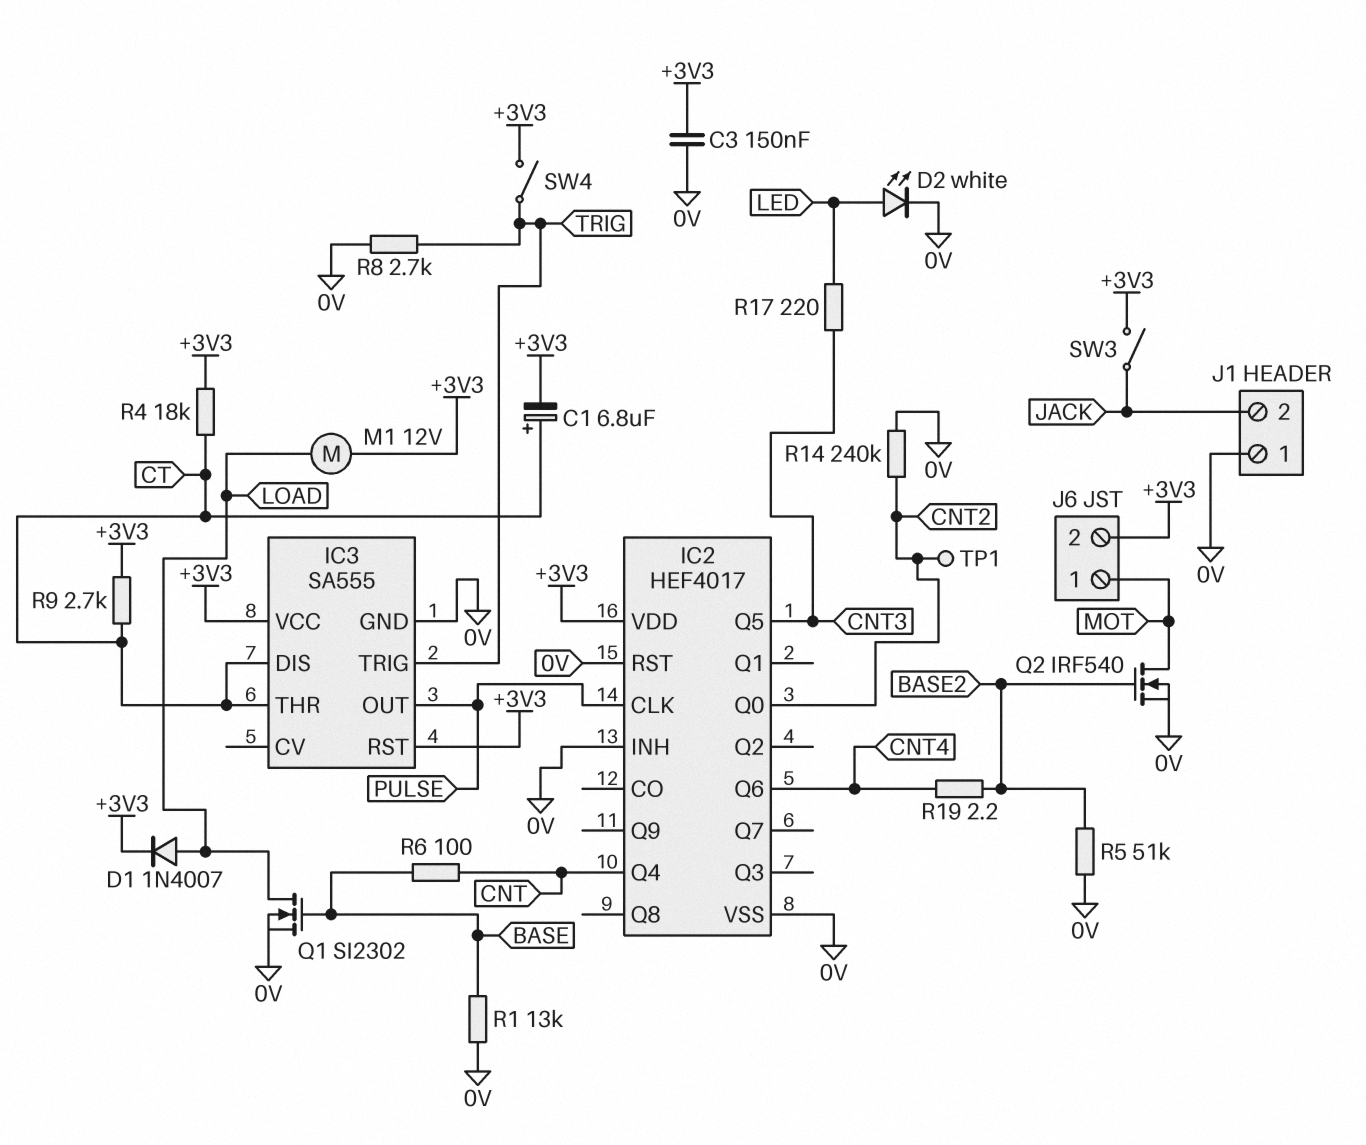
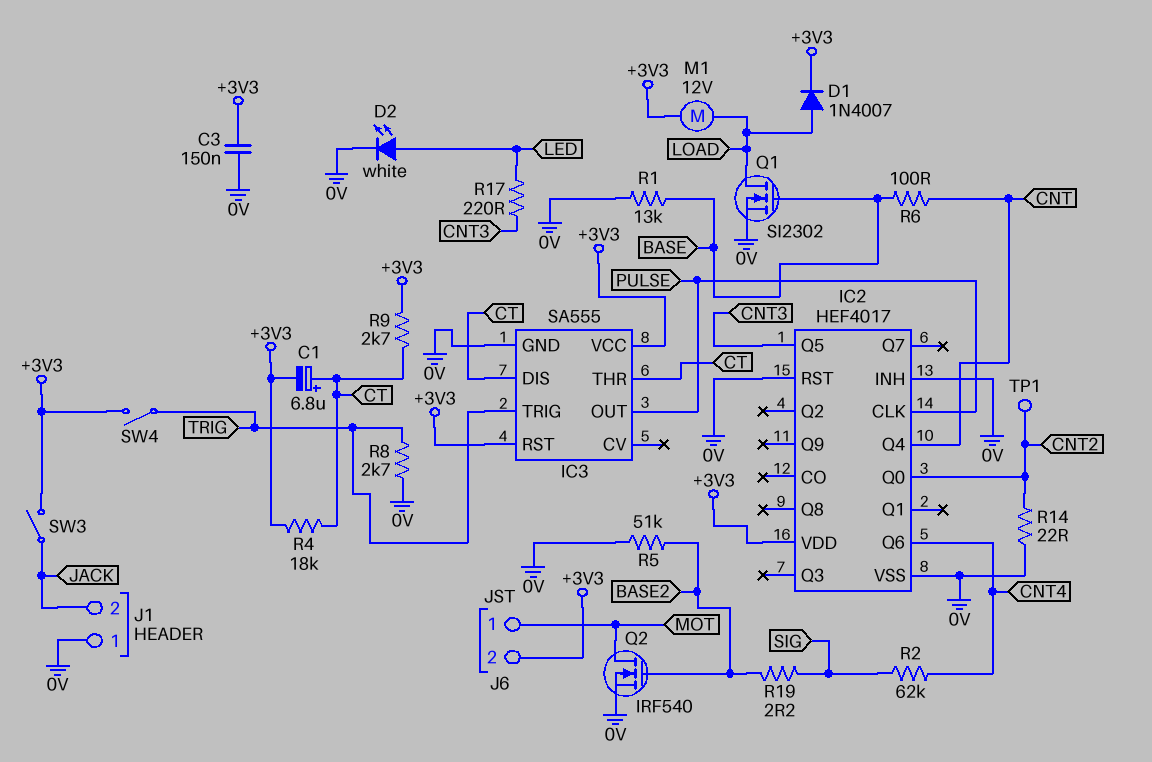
R2: none -> 62k (CNT4, SIG)
R14: 240k (0V, CNT2) -> 22 (0V, CNT2)
R19: 2.2 (BASE2, CNT4) -> 2.2 (BASE2, SIG)

